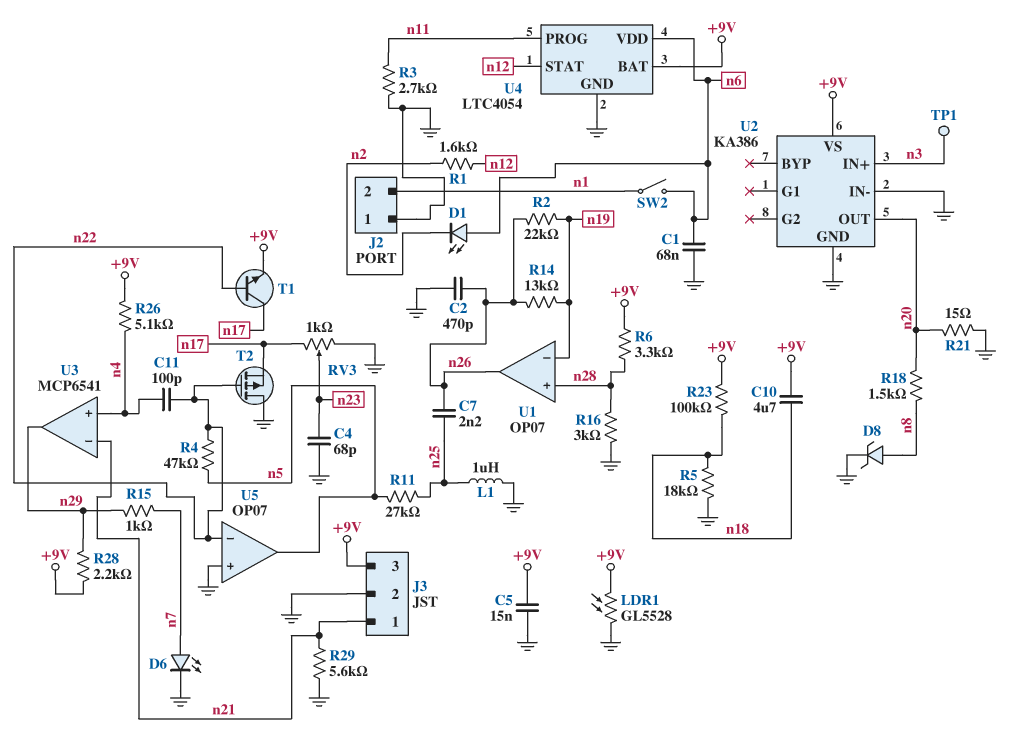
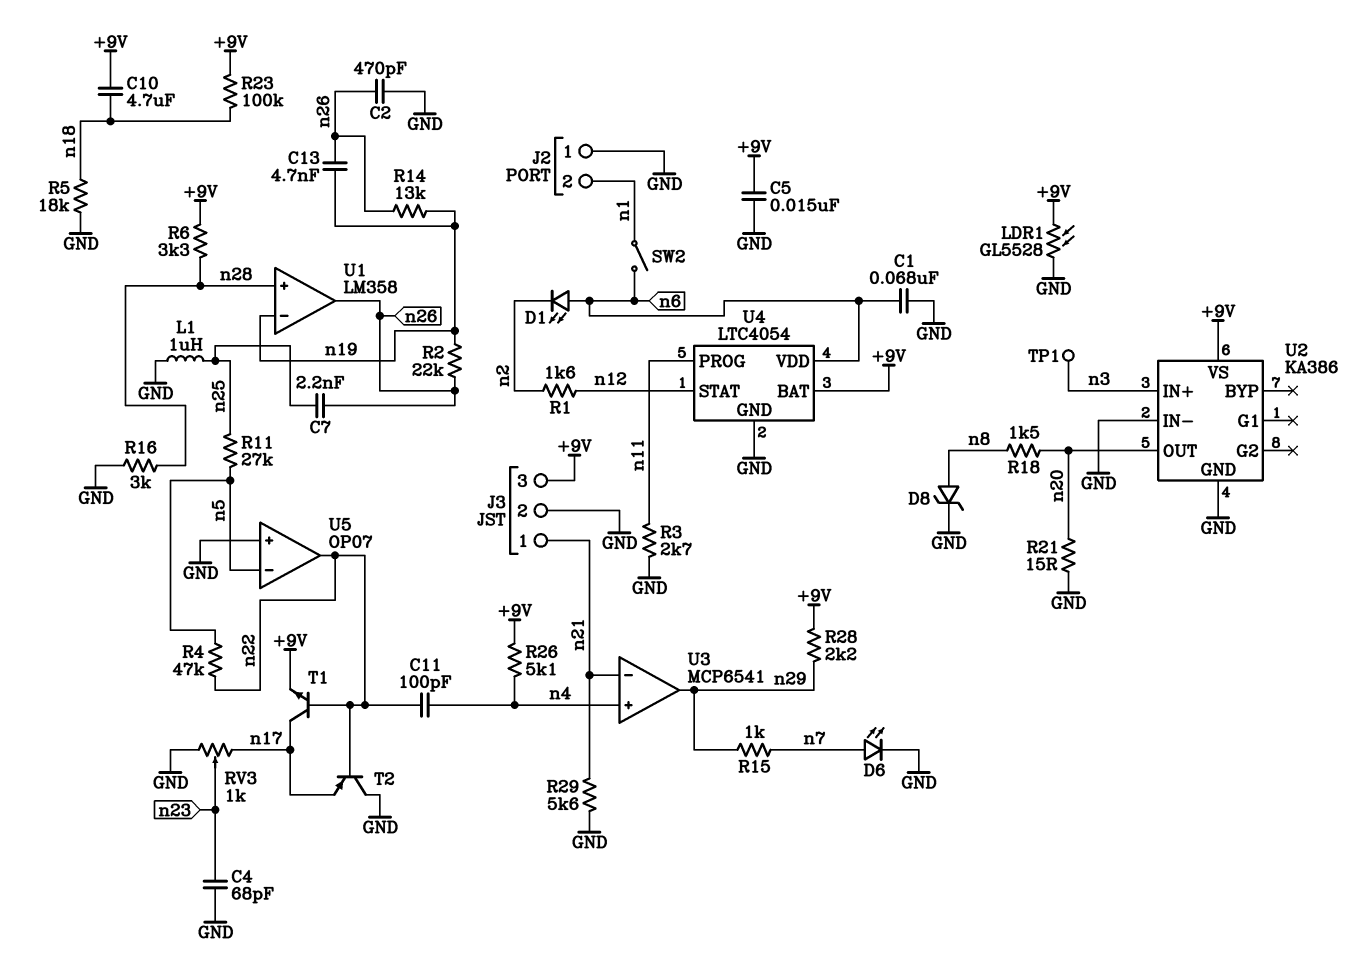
C13: none -> 4.7nF (n19, n26)
T2: PMOS (G n22, D GND, S n17) -> PNP (B n22, C GND, E n17)
U1: OP07 -> LM358
U5 pin in-: n22 -> n5
U5 pin out: n5 -> n22

